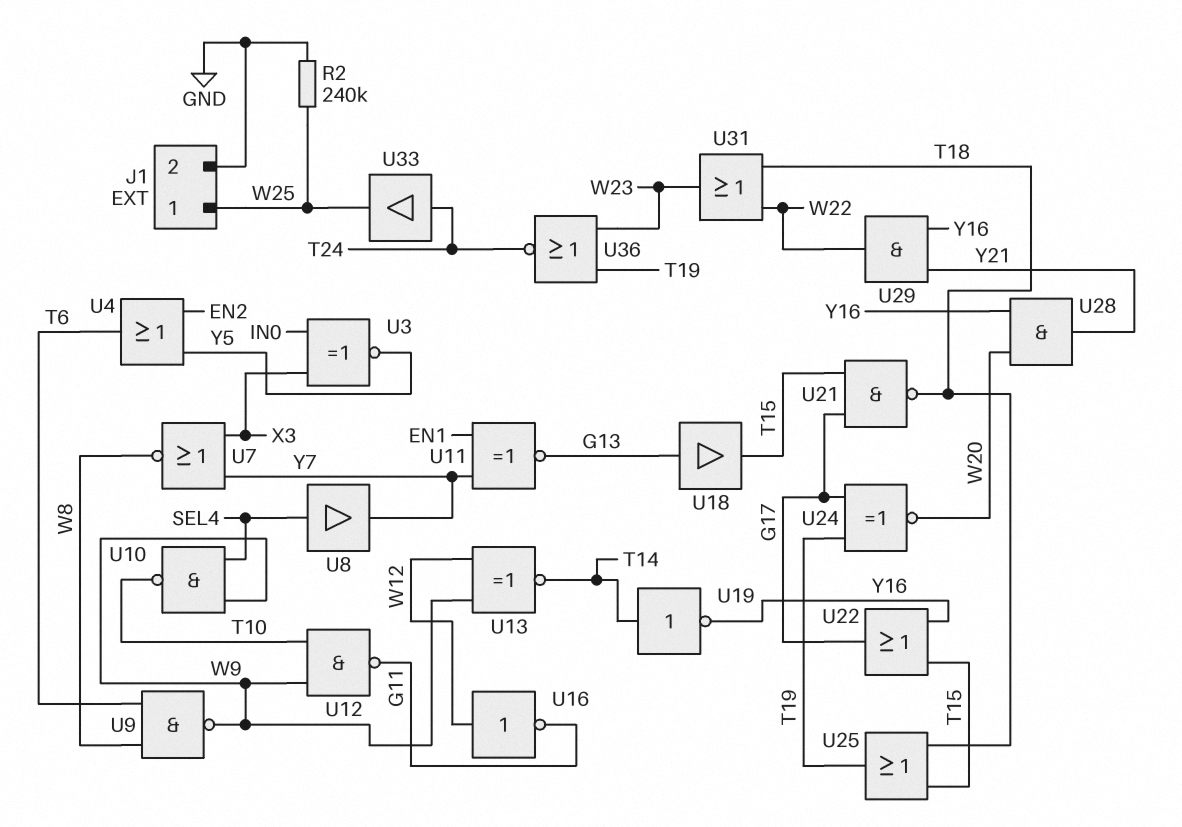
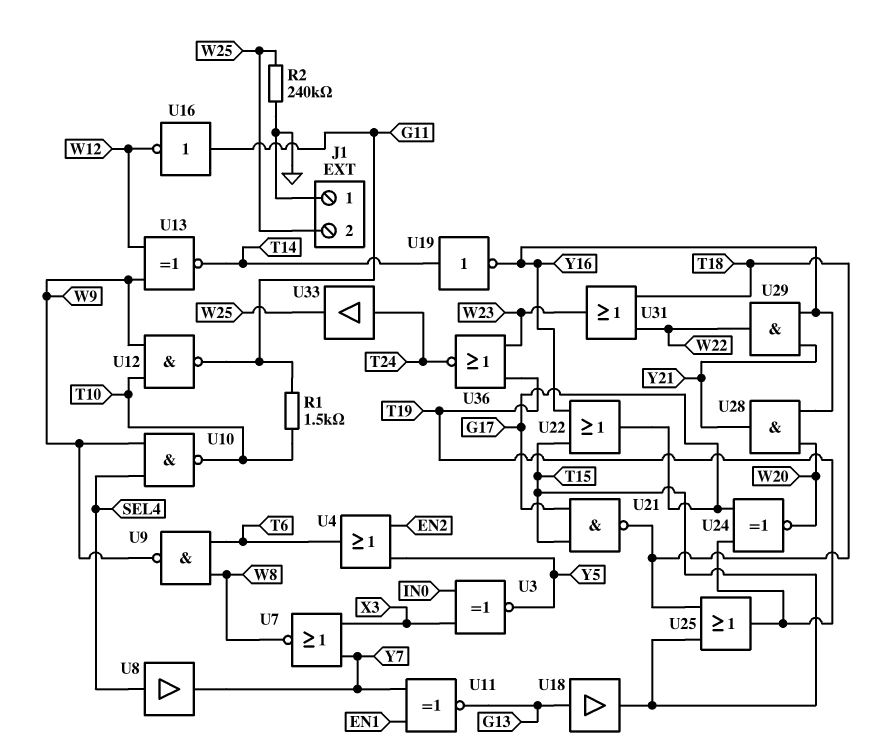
J1 pin 1: W25 -> GND
J1 pin 2: GND -> W25
R1: none -> 1.5k (G11, T10)
U16: NOT (in W12, out G11) -> NOT (in G11, out W12)

